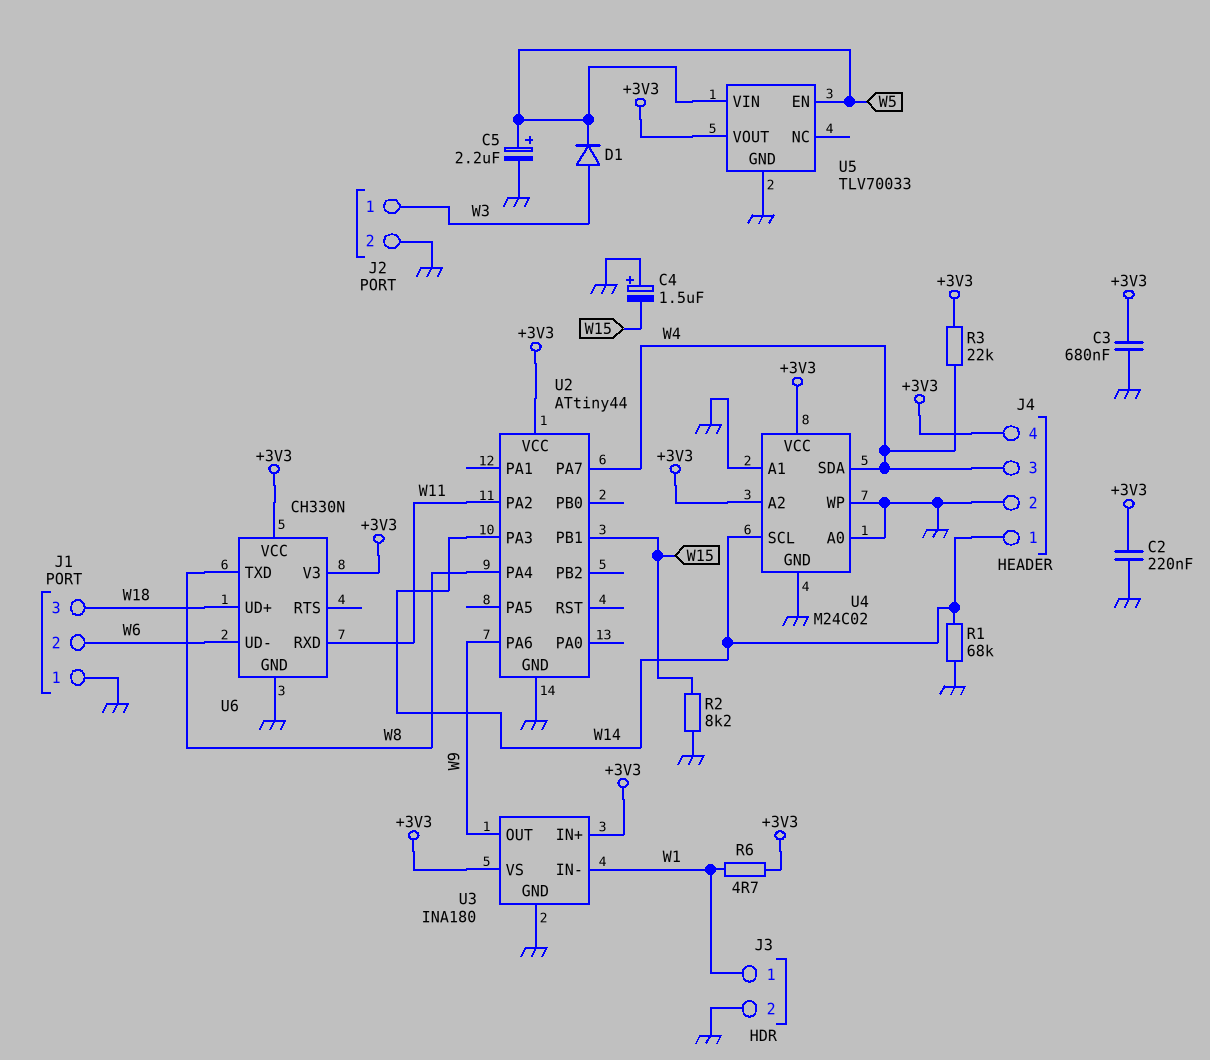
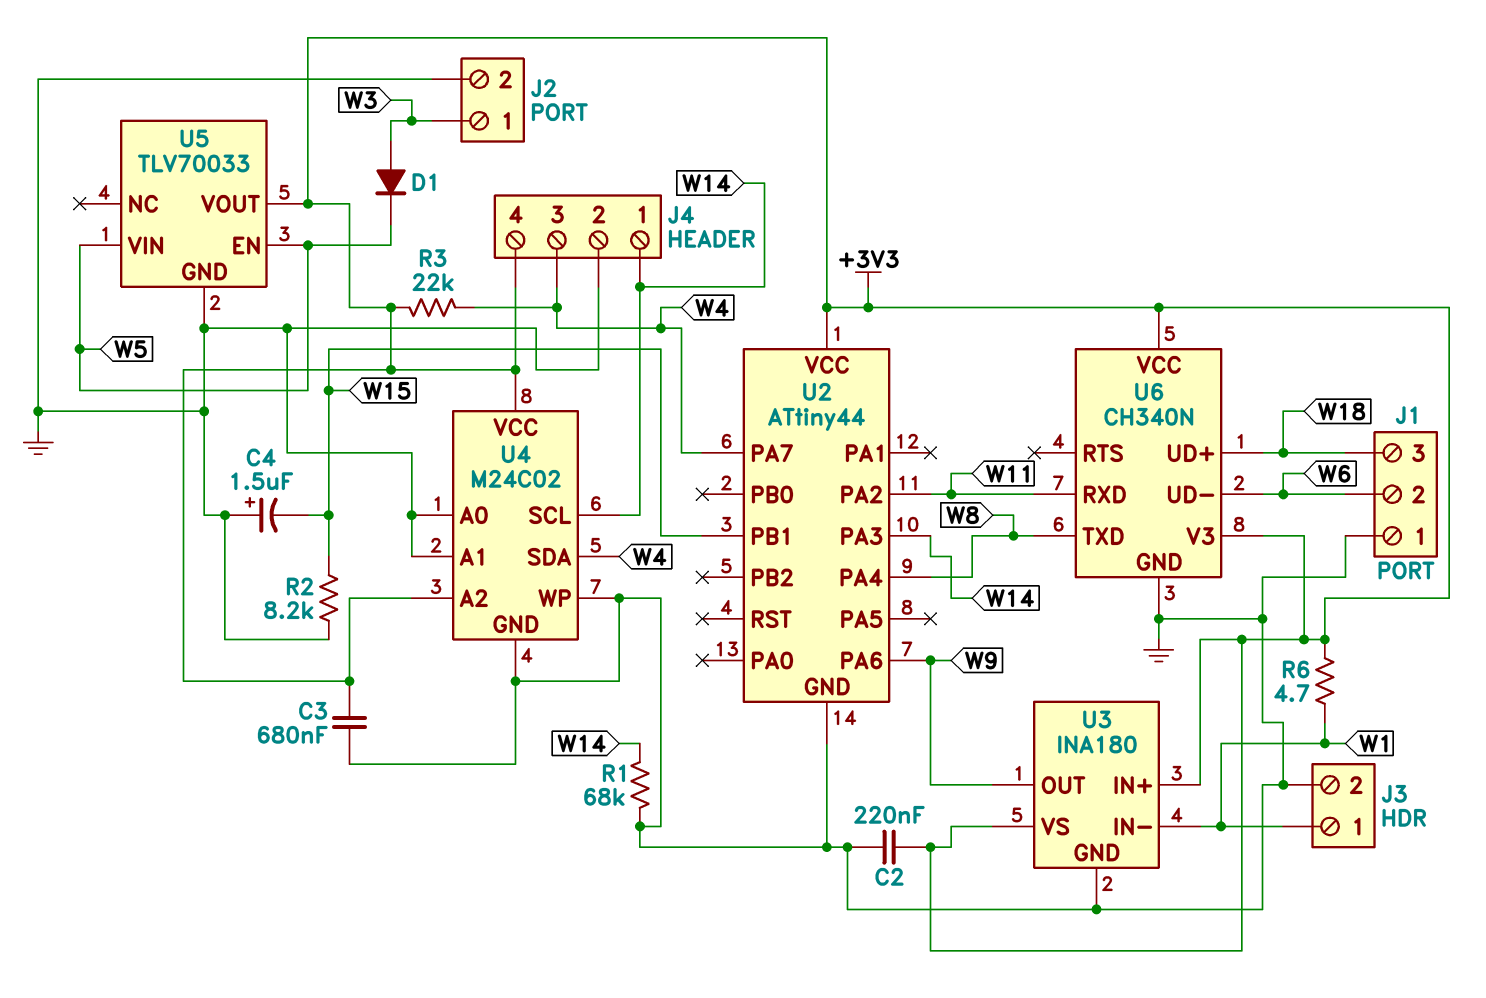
C5: 2.2uF (plus W5, minus GND) -> none
U6: CH330N -> CH340N

